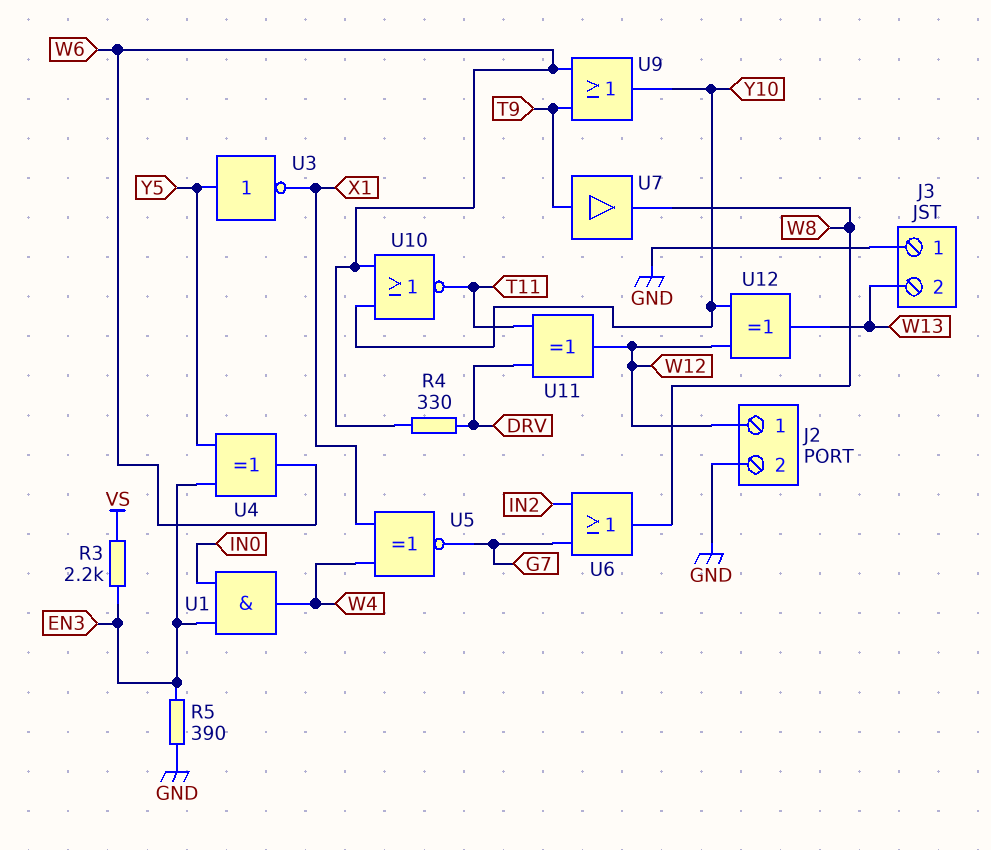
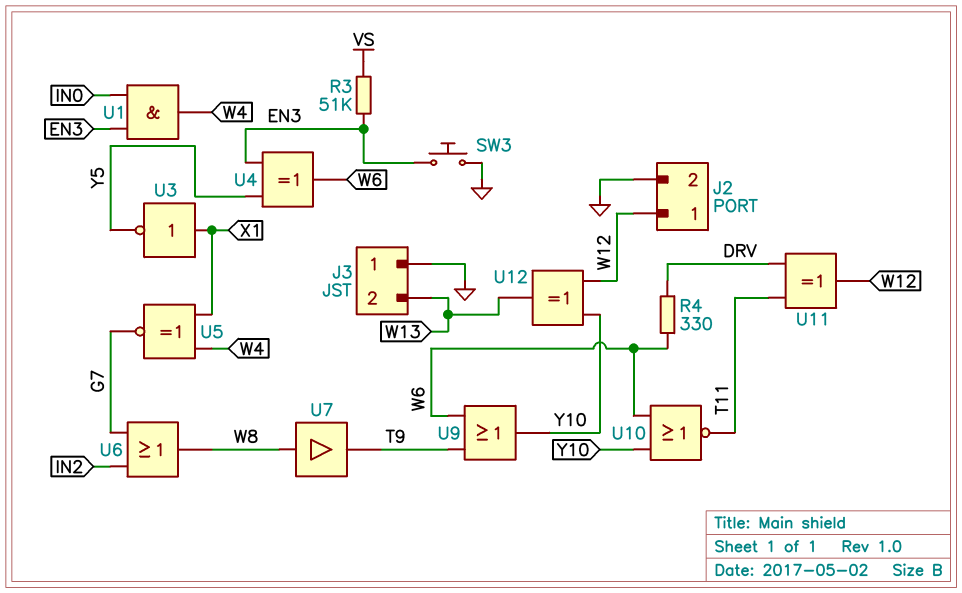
R3: 2.2k (EN3, VS) -> 51k (EN3, VS)
R5: 390 (EN3, GND) -> none
SW3: none -> button (EN3, GND)
U3: NOT (in Y5, out X1) -> NOT (in X1, out Y5)
U7: buffer (in T9, out W8) -> buffer (in W8, out T9)

